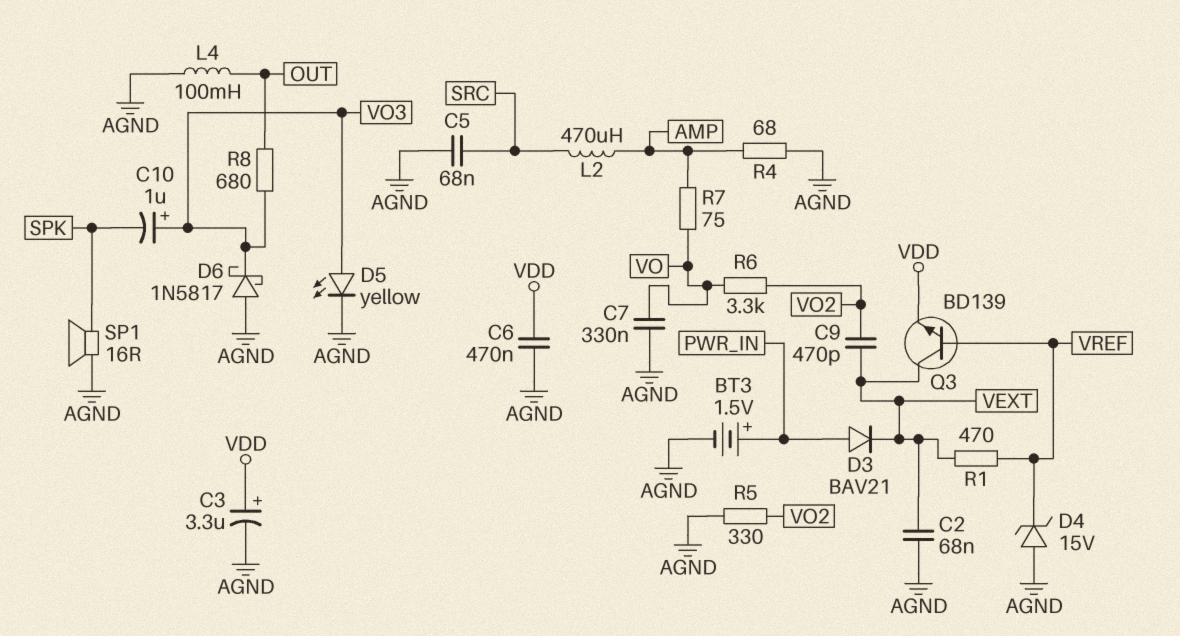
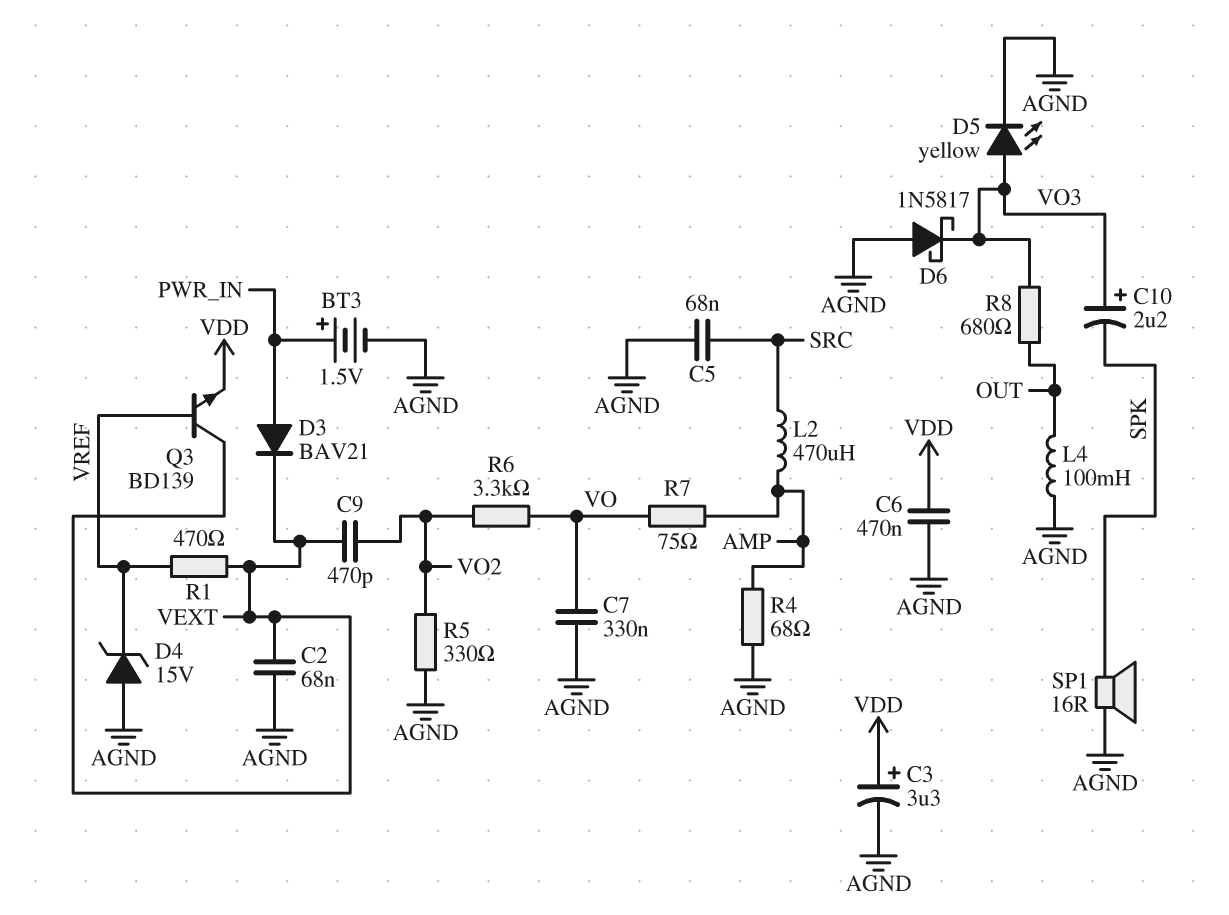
C10: 1uF (plus VO3, minus SPK) -> 2.2uF (plus VO3, minus SPK)

